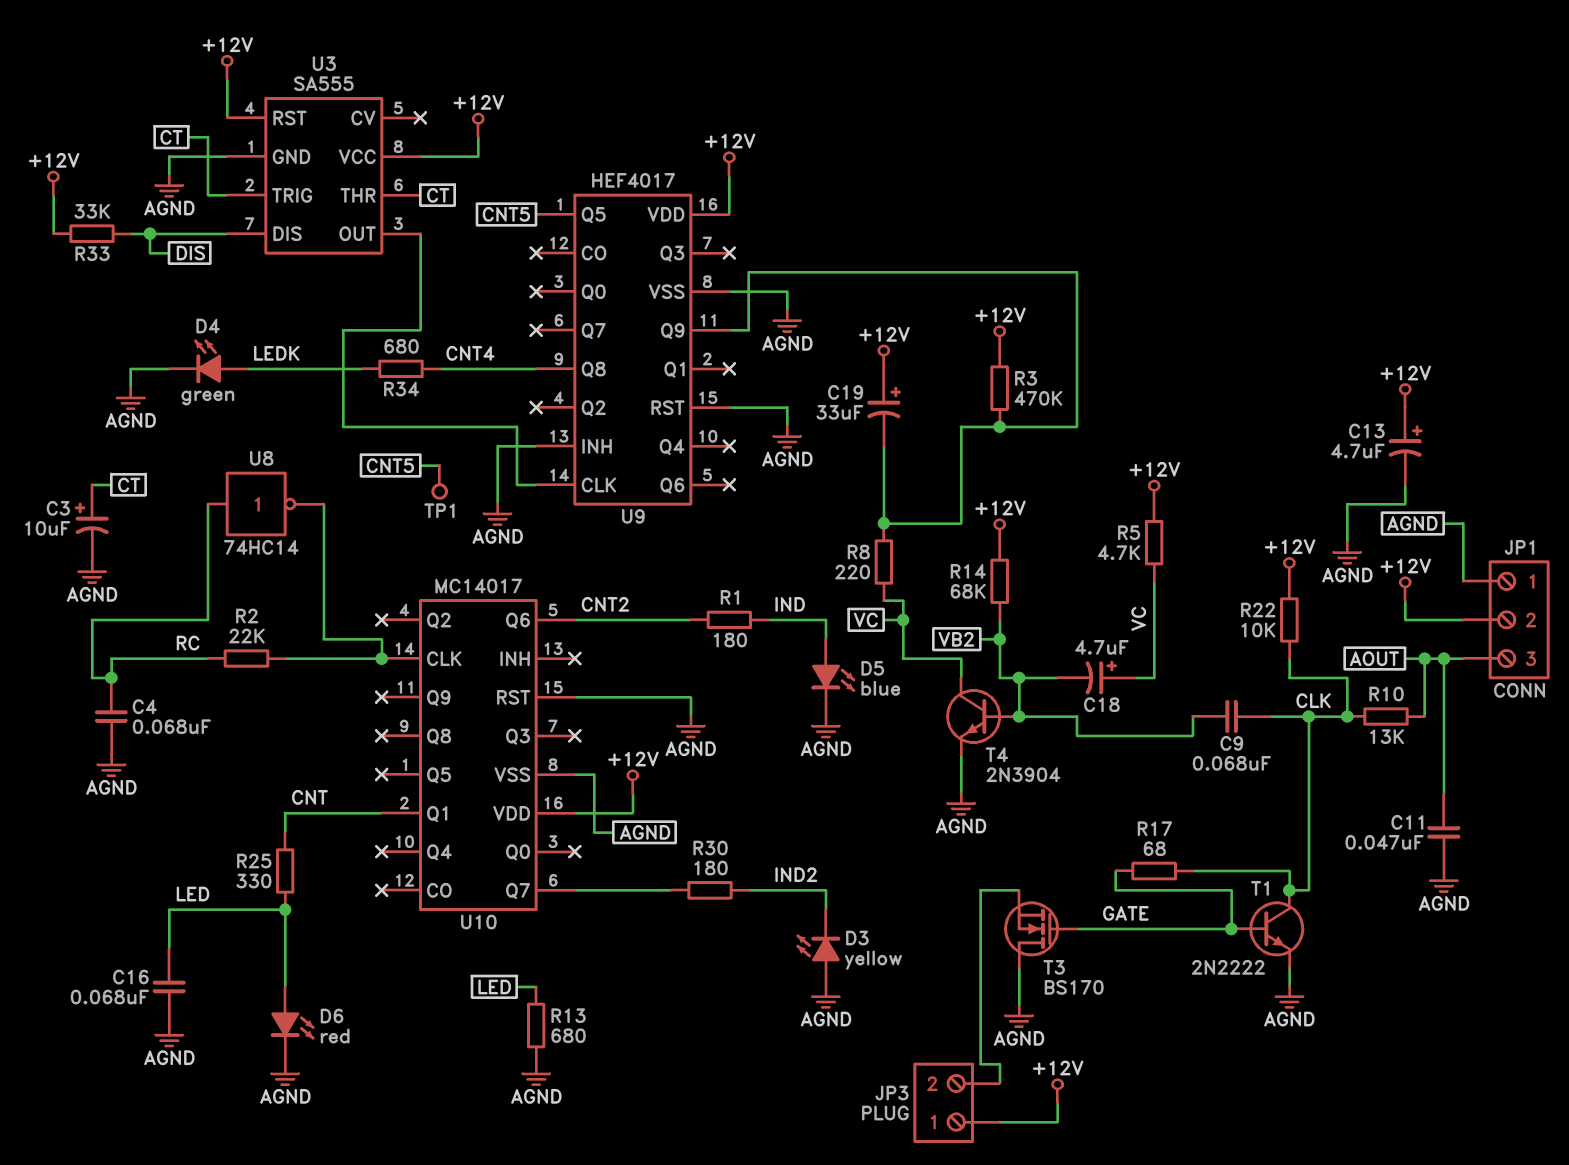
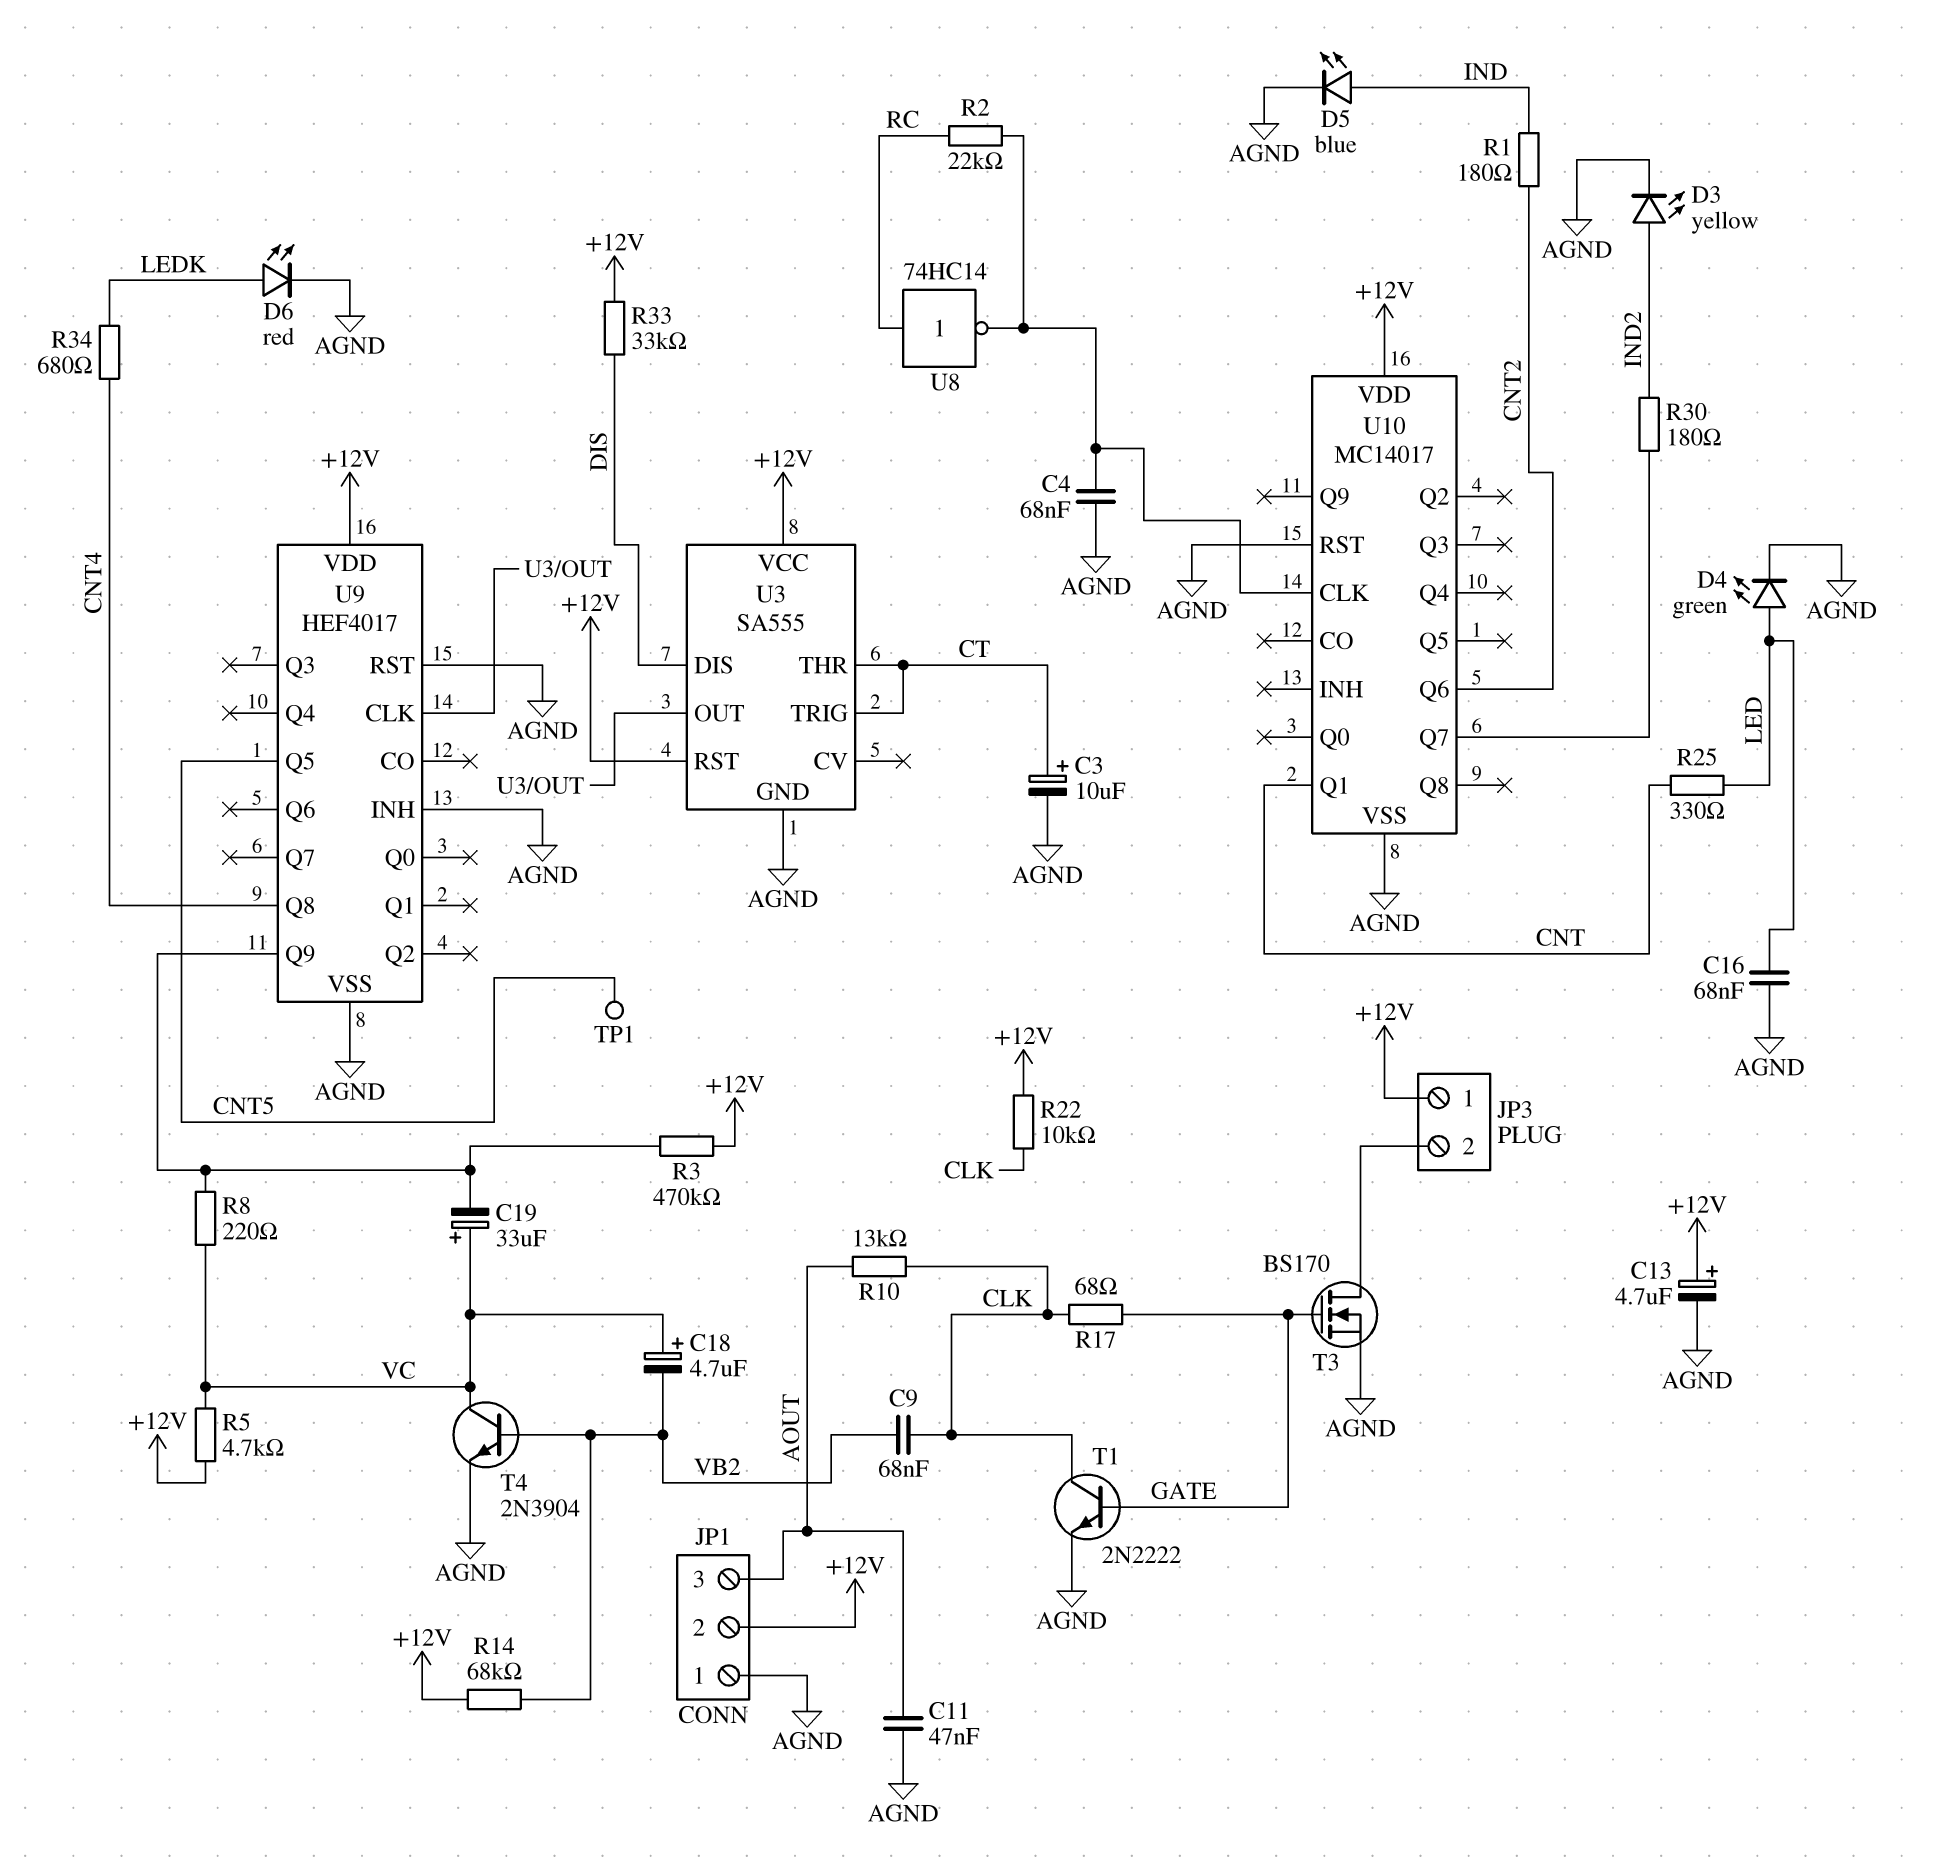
C4: 68nF (AGND, RC) -> 68nF (AGND, U10/CLK)
C19: 33uF (plus +12V, minus U9/Q9) -> 33uF (plus VC, minus U9/Q9)
D3: LED yellow (A AGND, K IND2) -> LED yellow (A IND2, K AGND)
D4: LED green (A LEDK, K AGND) -> LED green (A LED, K AGND)
D6: LED red (A LED, K AGND) -> LED red (A LEDK, K AGND)
R13: 680 (AGND, LED) -> none
T3: NMOS BS170 (G GATE, D AGND, S JP3/2) -> NMOS BS170 (G GATE, D JP3/2, S AGND)

